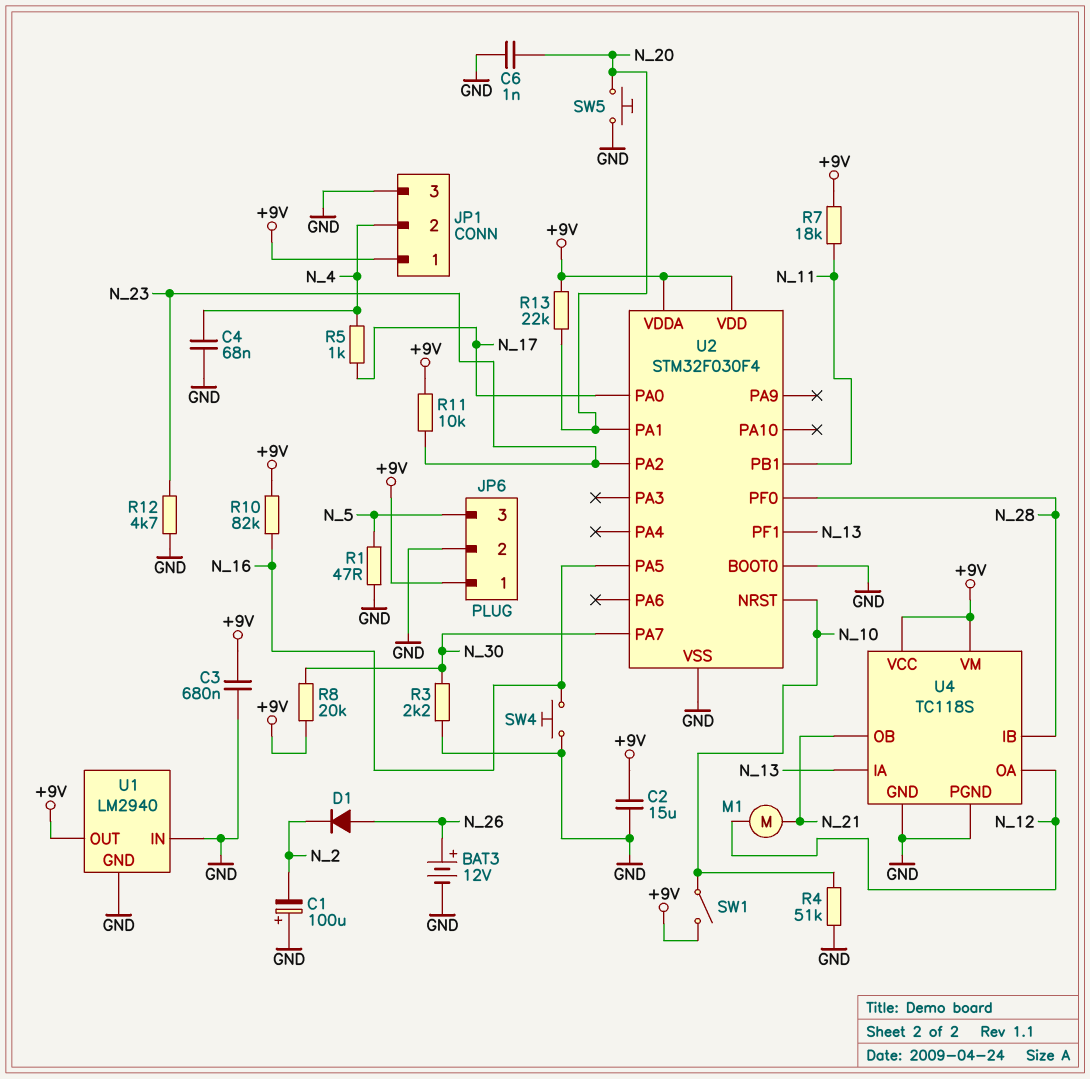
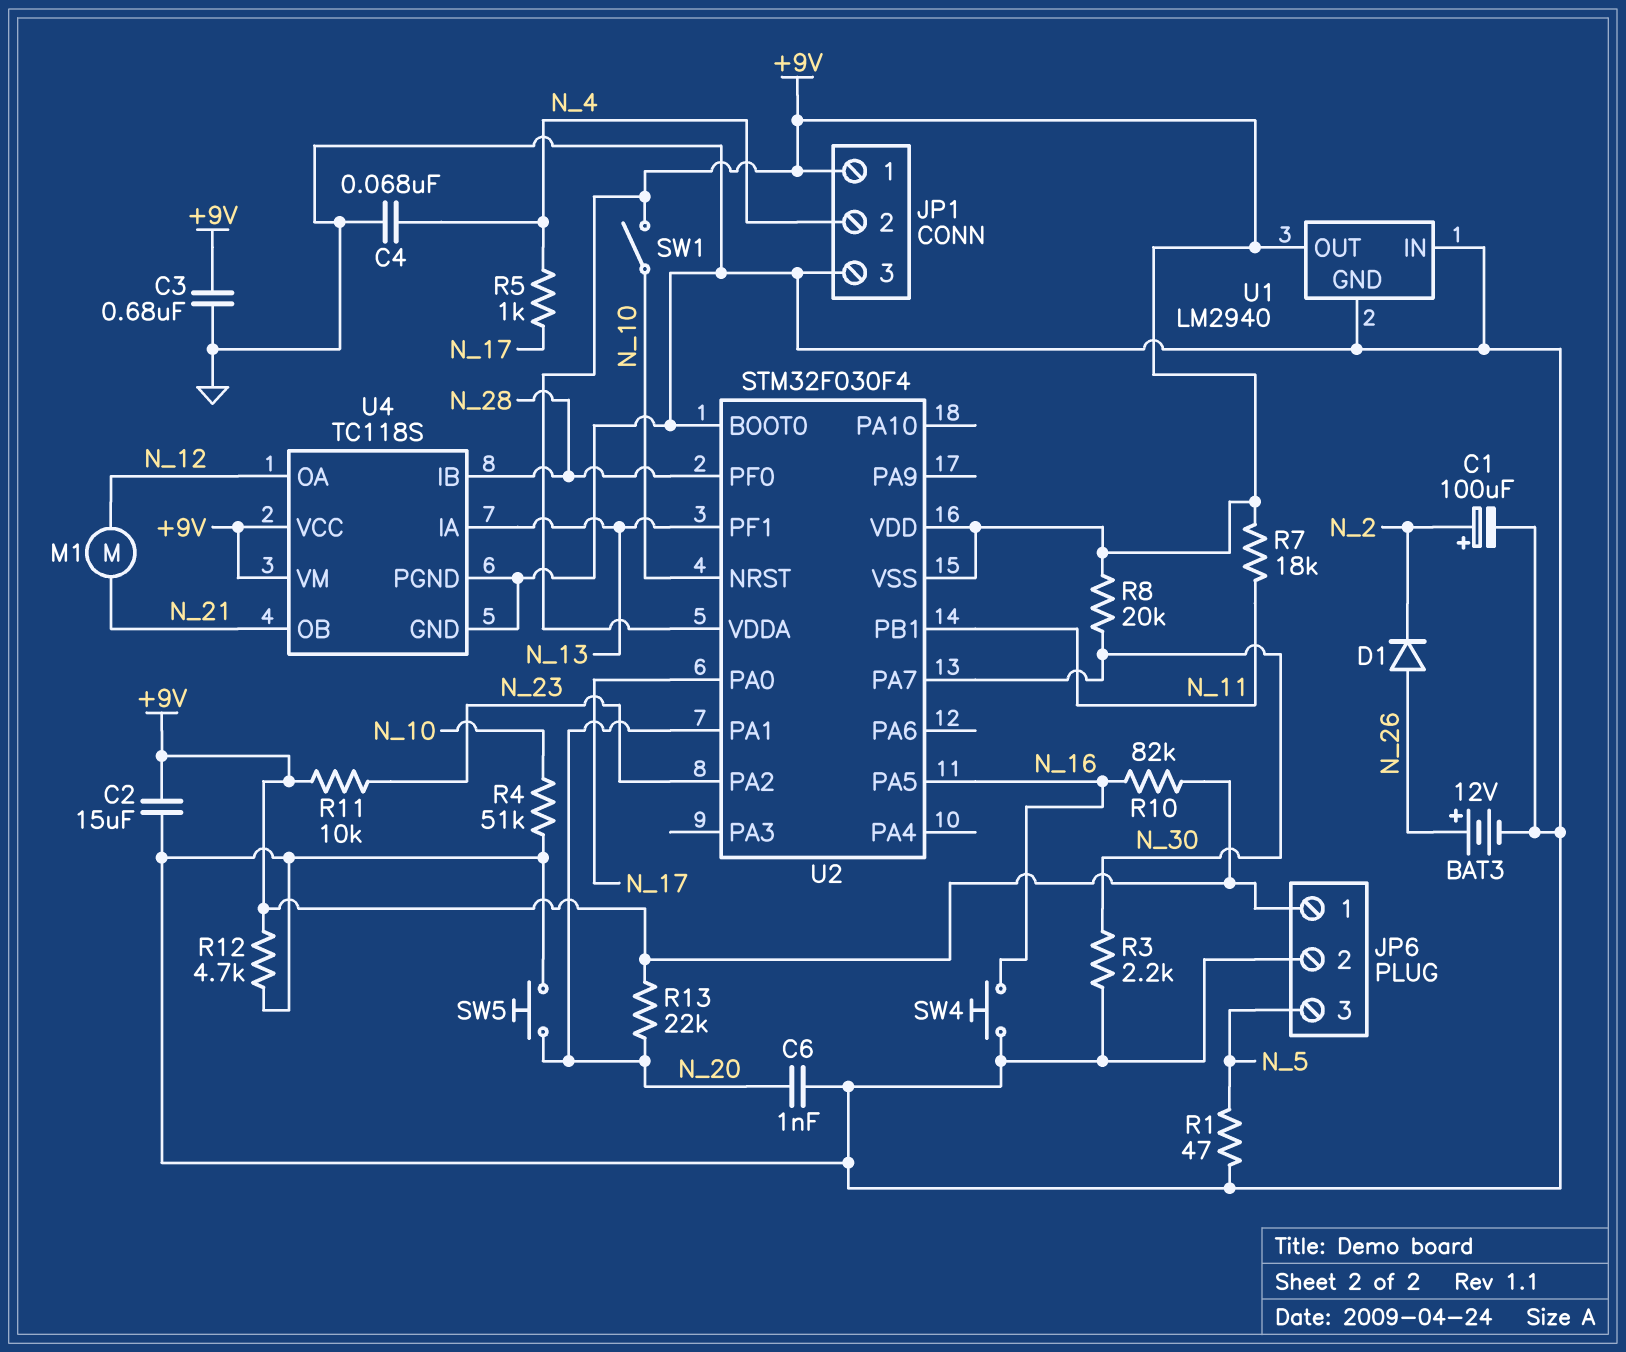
C1: 100uF (plus GND, minus N_2) -> 100uF (plus N_2, minus GND)
R12: 4.7k (GND, N_23) -> 4.7k (+9V, GND)
U2 pin VSS: GND -> +9V

